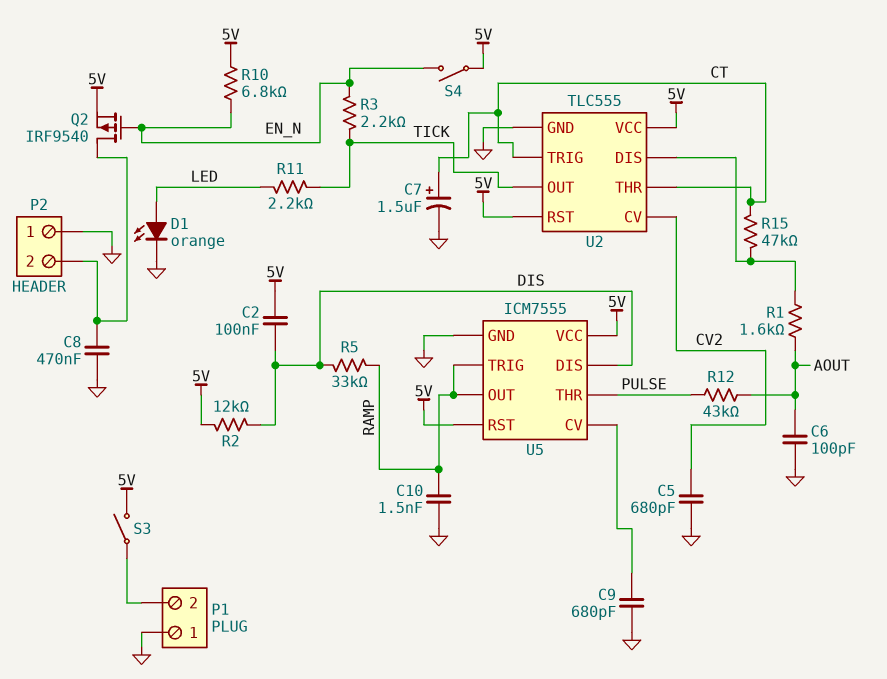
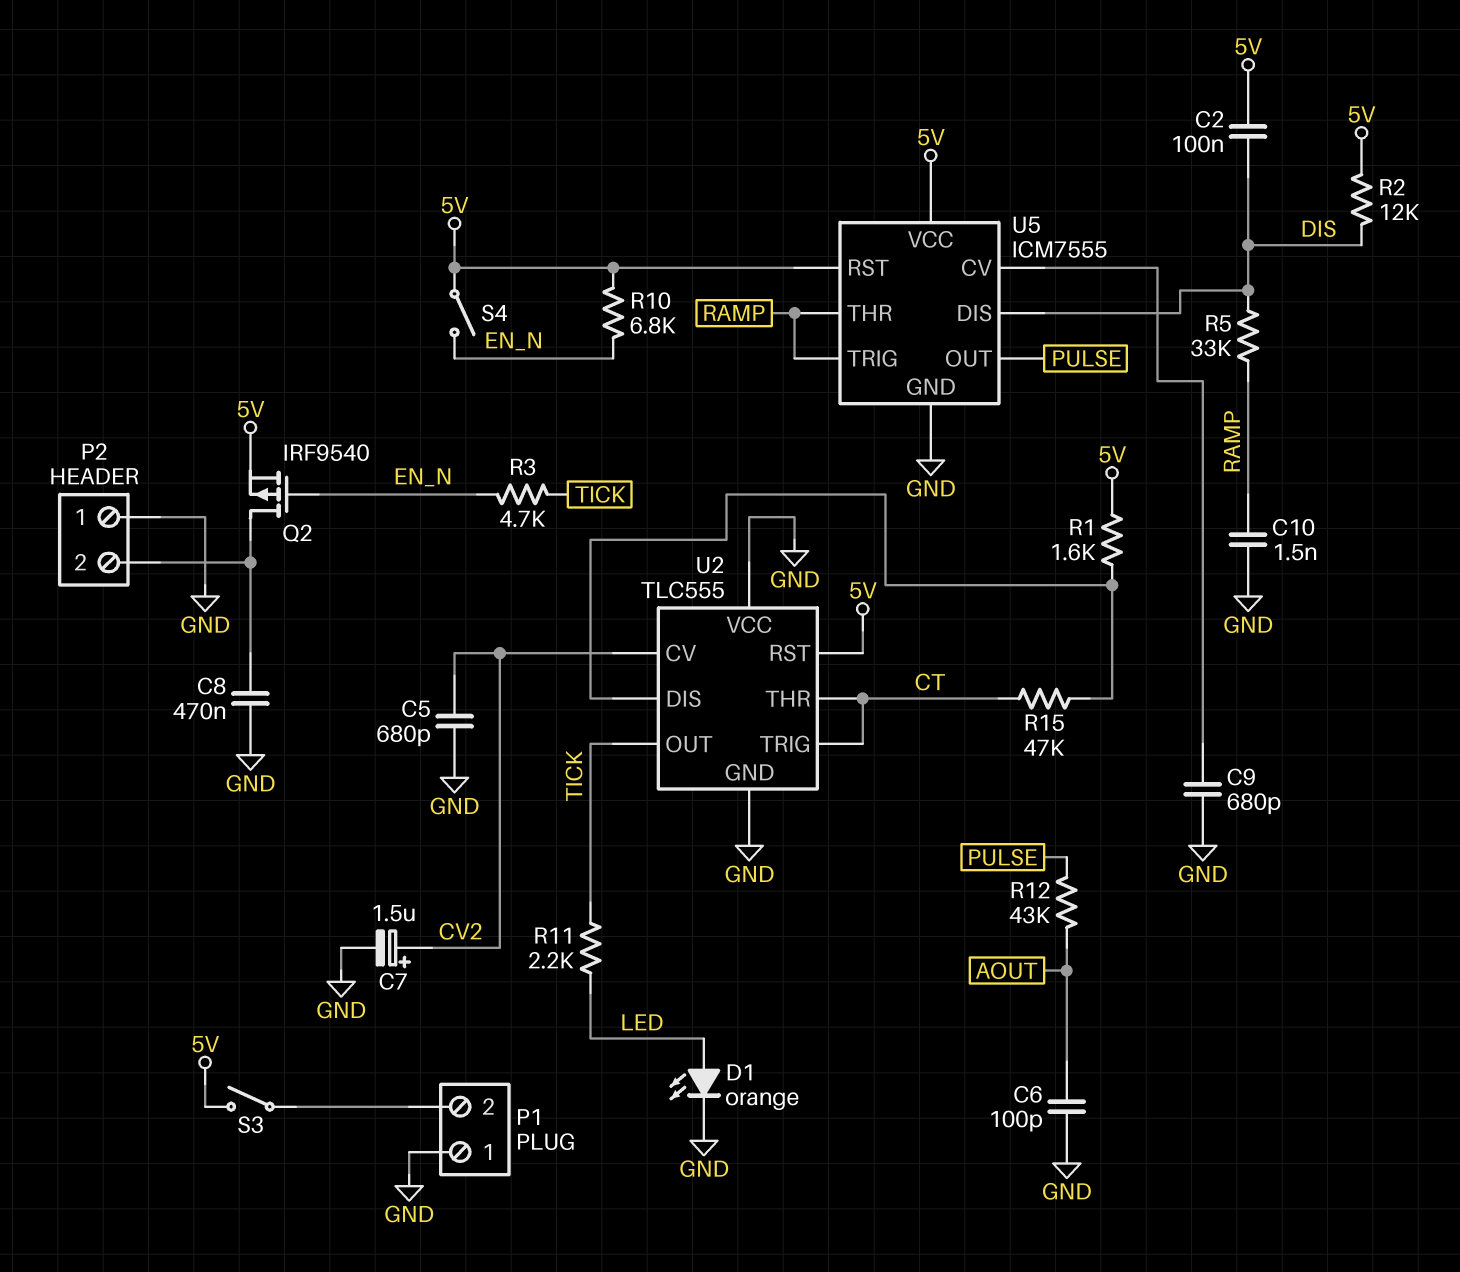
C7: 1.5uF (plus CT, minus GND) -> 1.5uF (plus CV2, minus GND)
R1: 1.6k (AOUT, U2/DIS) -> 1.6k (5V, U2/DIS)
R3: 2.2k (EN_N, TICK) -> 4.7k (EN_N, TICK)
U2 pin VCC: 5V -> GND
U5 pin OUT: RAMP -> PULSE
U5 pin THR: PULSE -> RAMP

